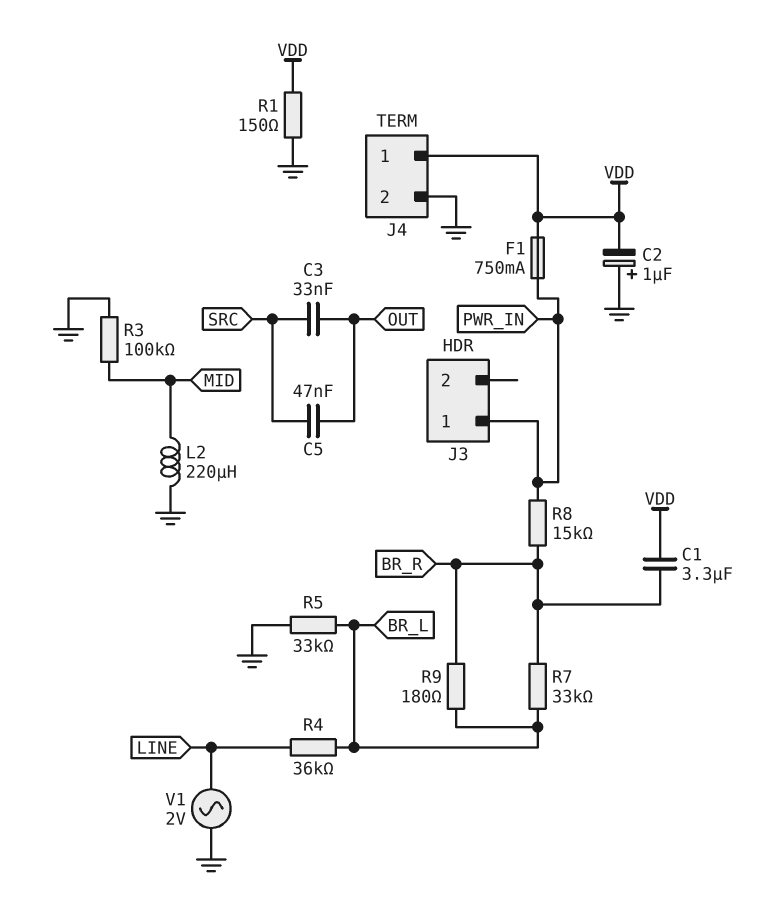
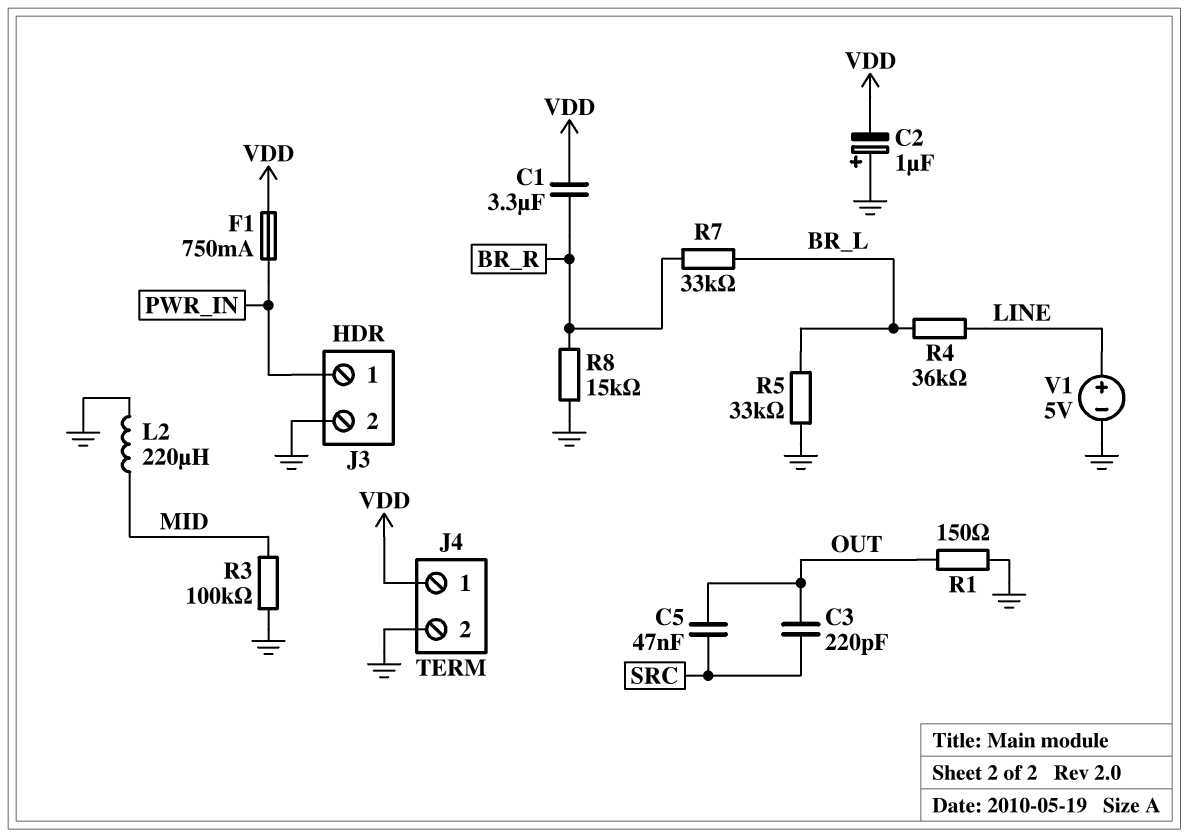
C3: 33nF (OUT, SRC) -> 220pF (OUT, SRC)
J3 pin 2: none -> GND
R1: 150 (GND, VDD) -> 150 (GND, OUT)
R8: 15k (BR_R, PWR_IN) -> 15k (BR_R, GND)
R9: 180 (BR_L, BR_R) -> none
V1: AC 2V (GND, LINE) -> 5V (plus LINE, minus GND)

